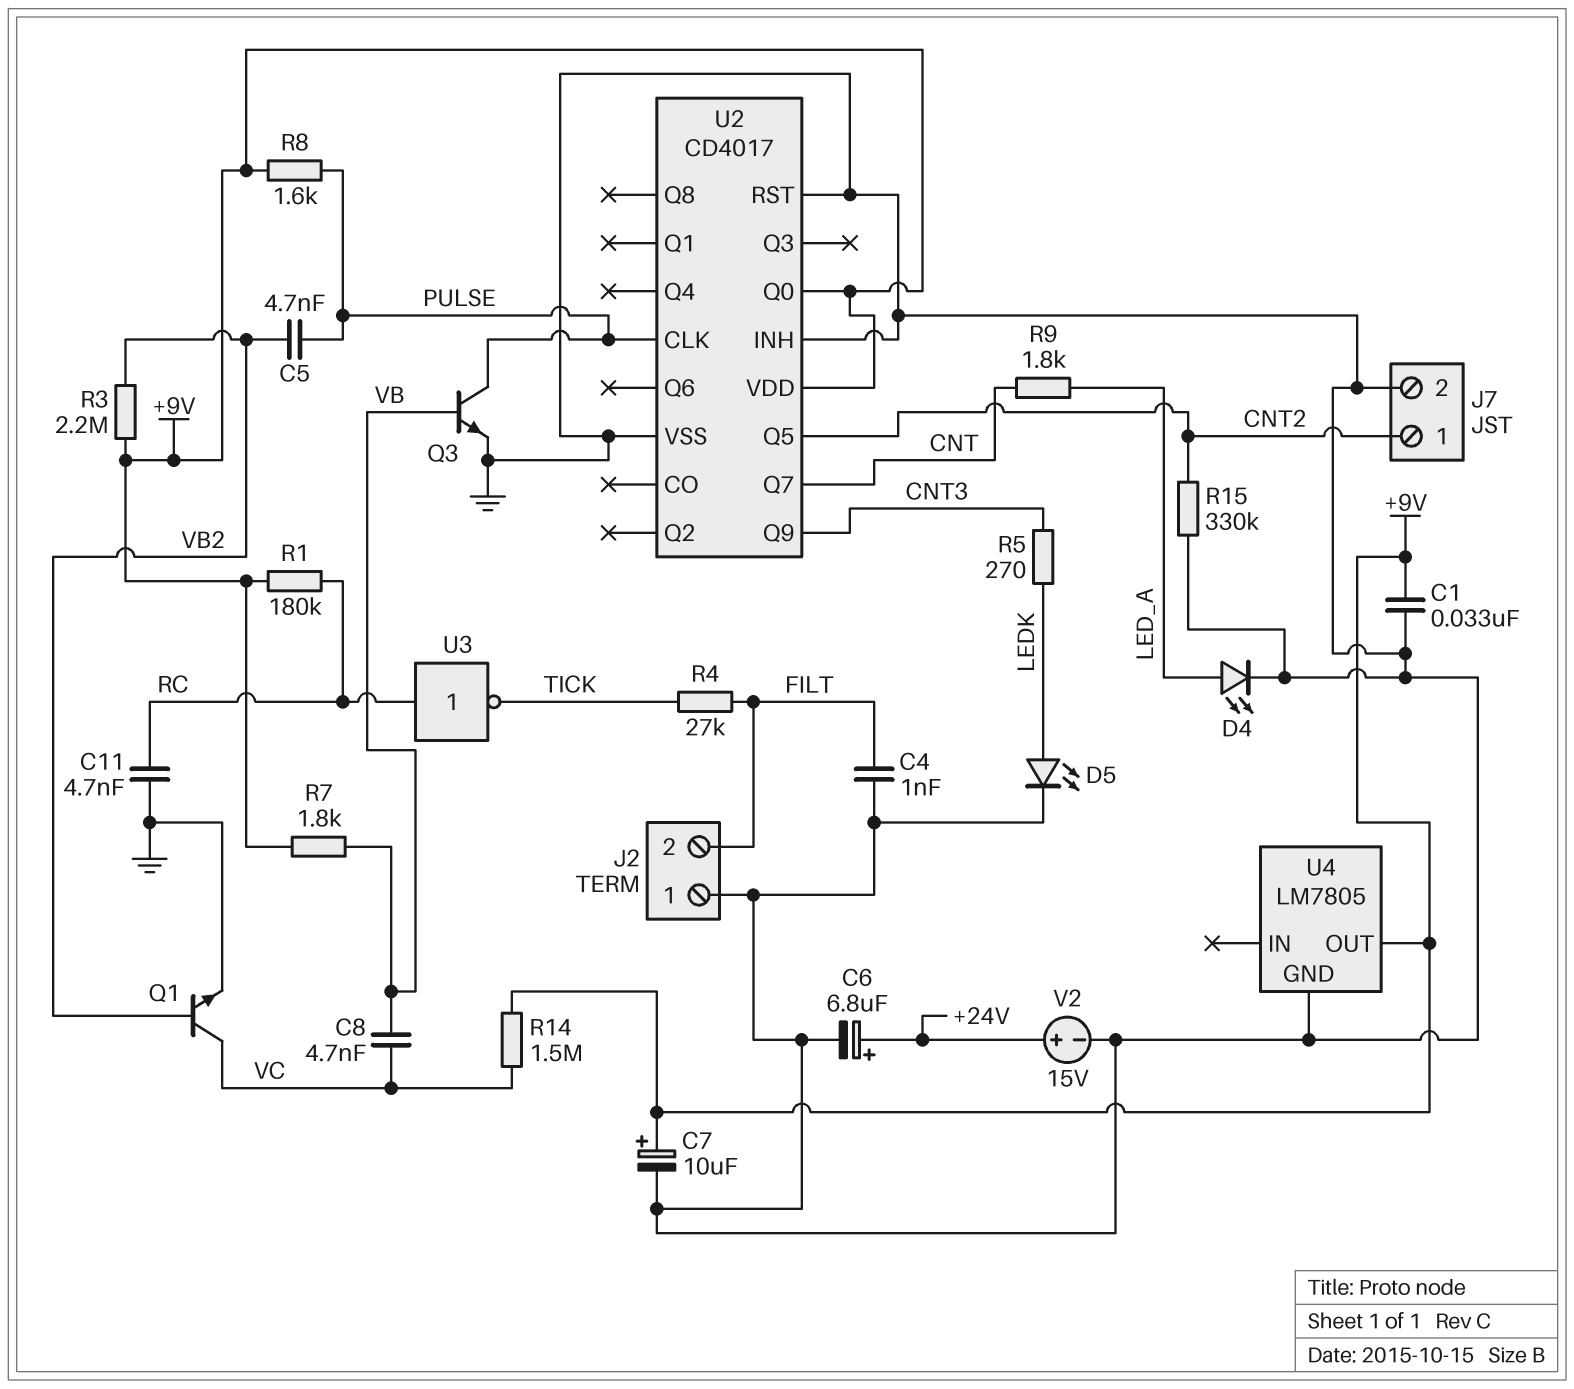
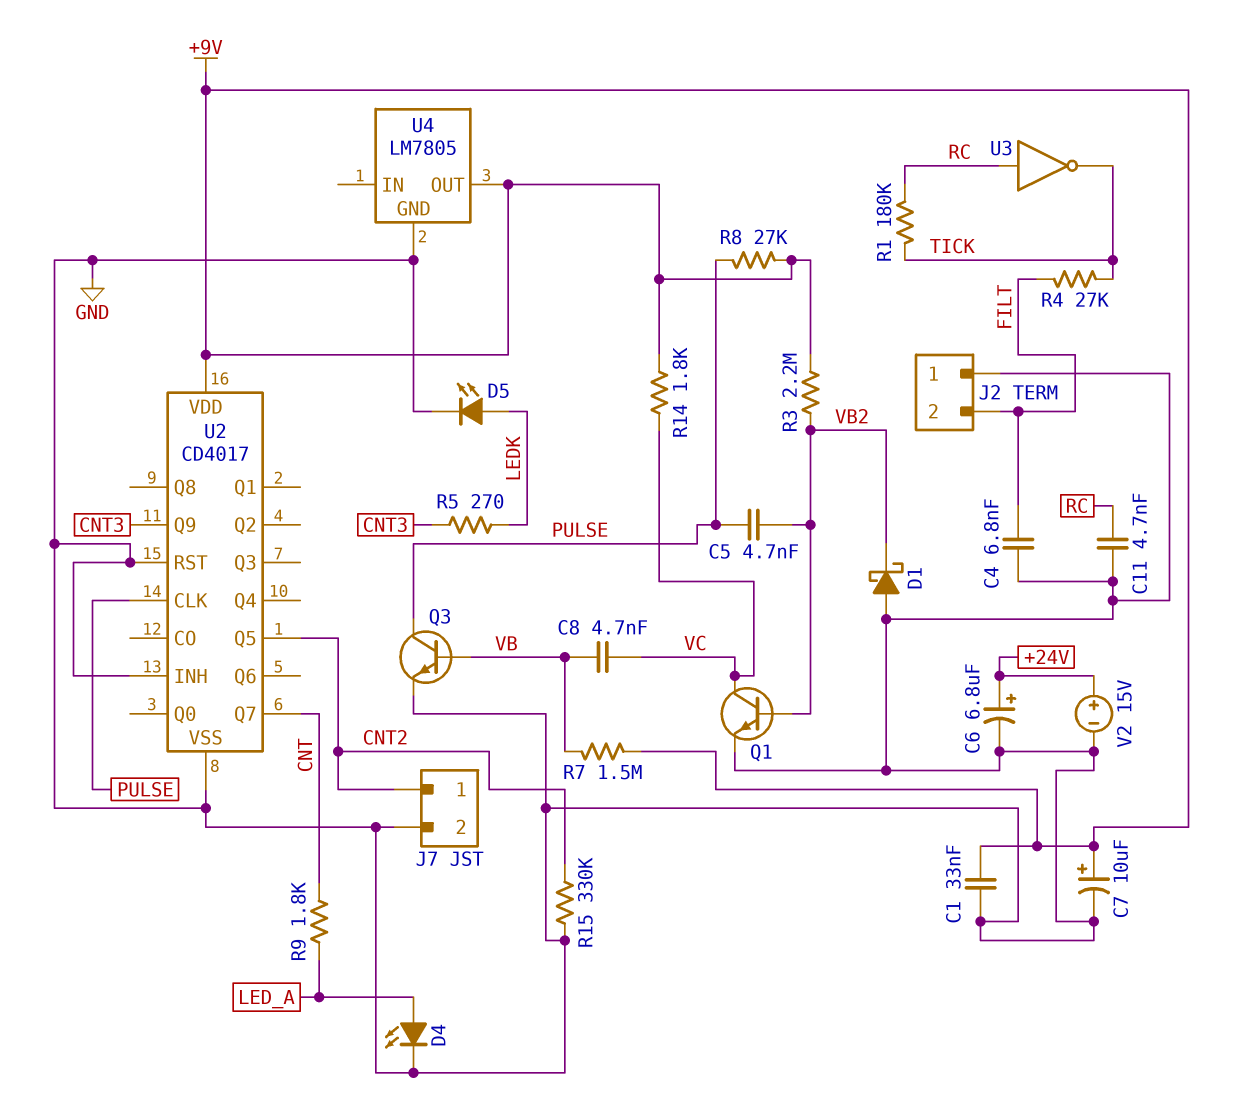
C4: 1nF (FILT, GND) -> 6.8nF (FILT, GND)
D1: none -> schottky (A GND, K VB2)
R1: 180k (+9V, RC) -> 180k (RC, TICK)
R7: 1.8k (+9V, VB) -> 1.5M (+9V, VB)
R8: 1.6k (+9V, PULSE) -> 27k (+9V, PULSE)
R14: 1.5M (+9V, VC) -> 1.8k (+9V, VC)
U2 pin Q0: +9V -> none

